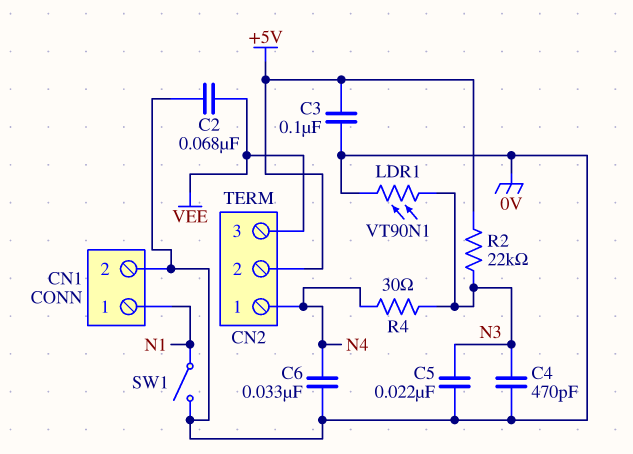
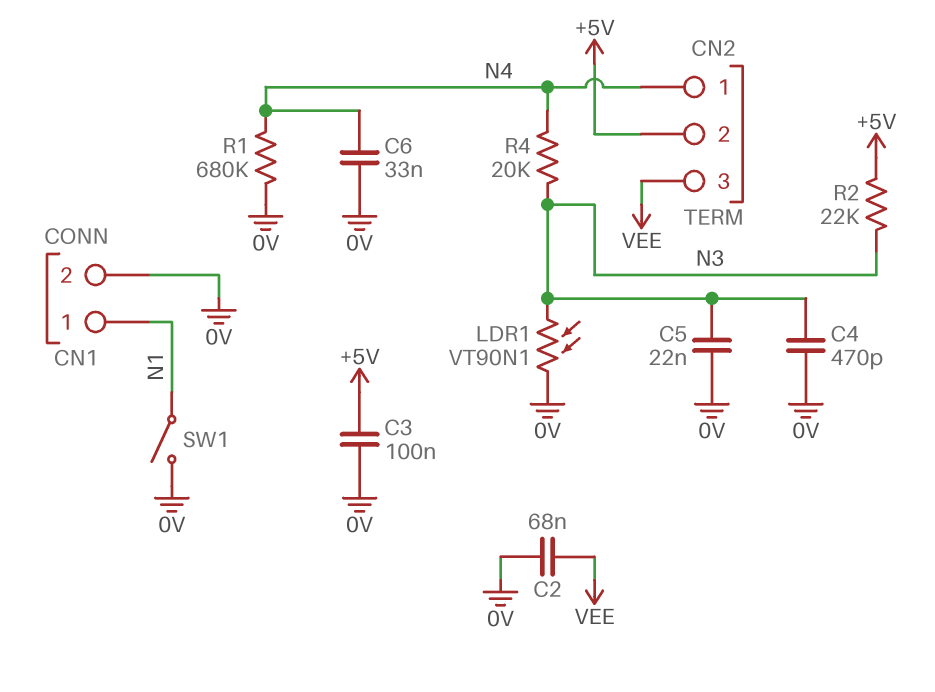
R1: none -> 680k (0V, N4)
R4: 30 (N3, N4) -> 20k (N3, N4)

